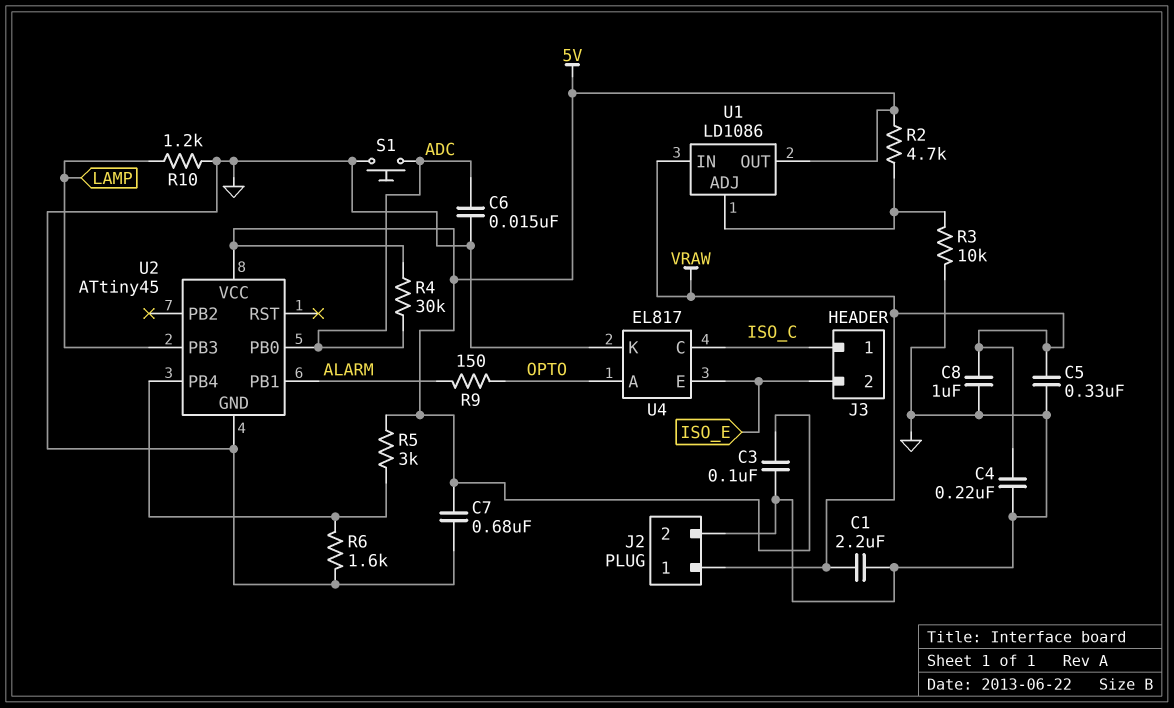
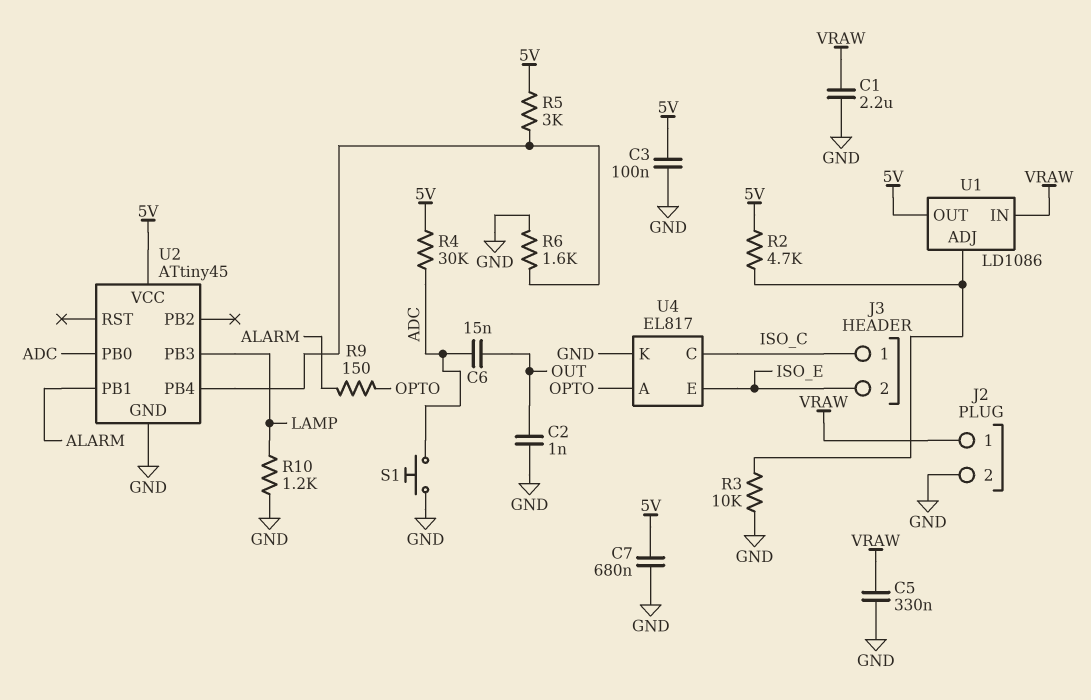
C2: none -> 1nF (GND, OUT)
C4: 220nF (GND, VRAW) -> none
C6: 15nF (ADC, GND) -> 15nF (ADC, OUT)
C8: 1uF (GND, VRAW) -> none

